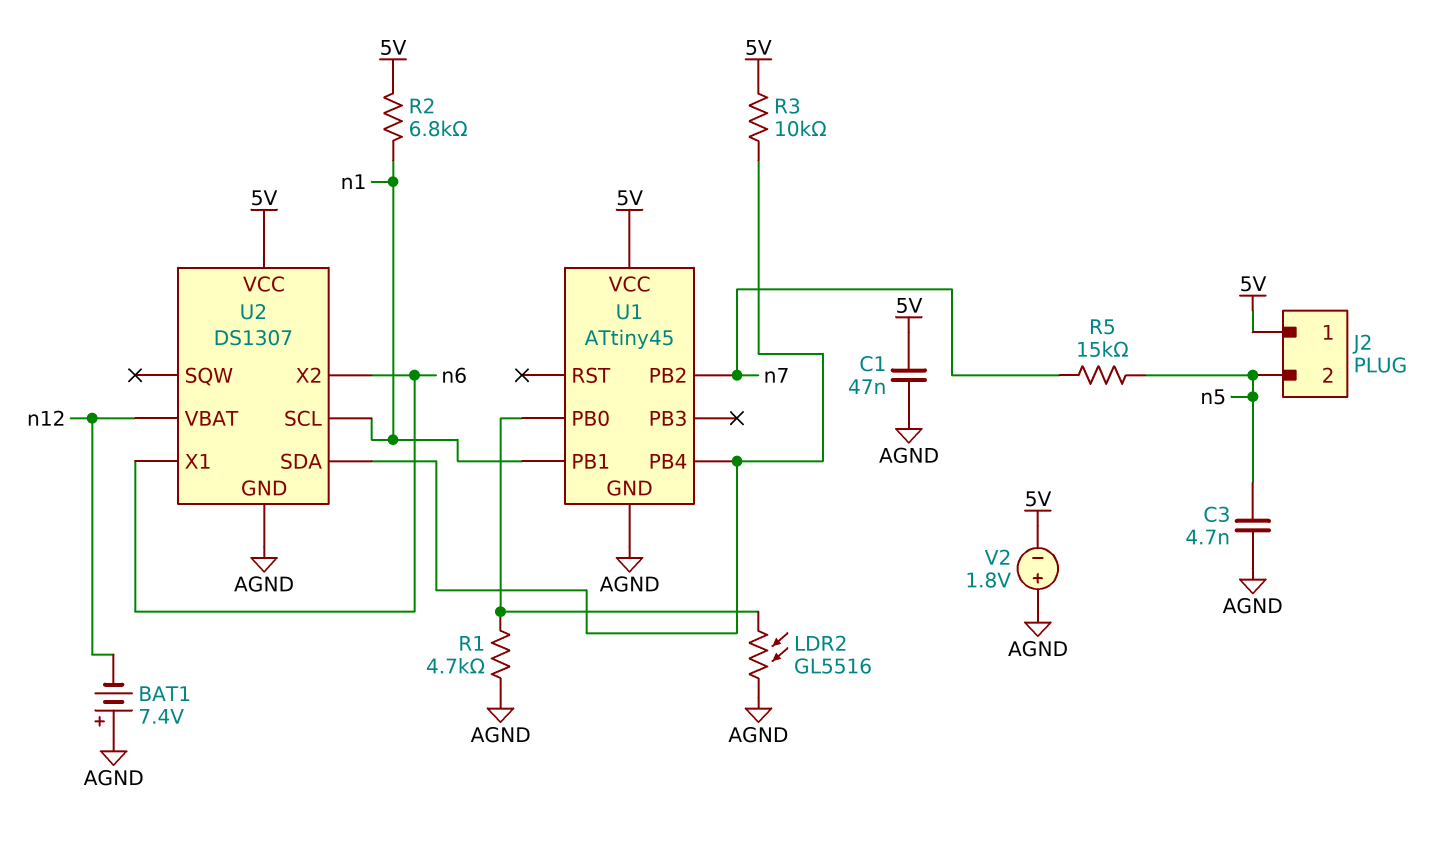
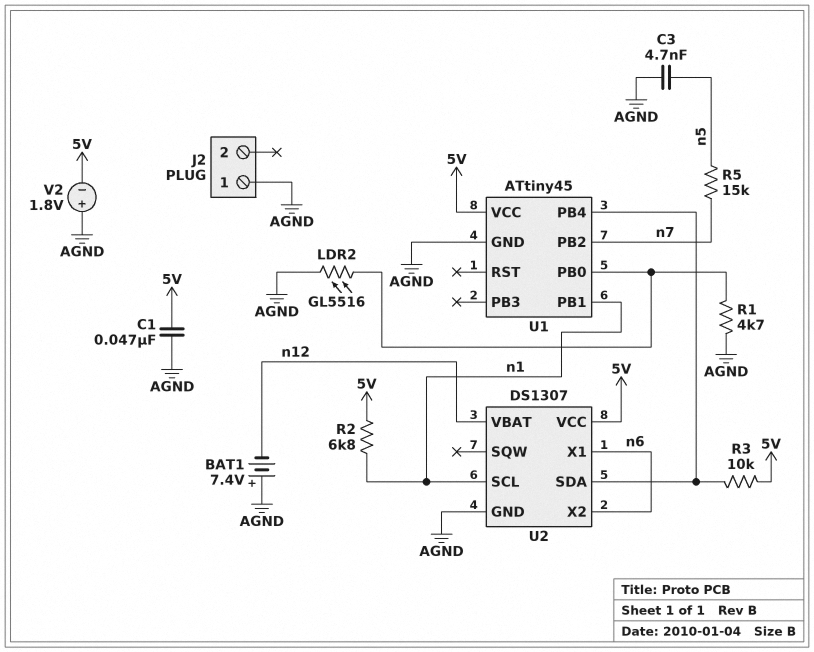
J2 pin 1: 5V -> AGND
J2 pin 2: n5 -> none

